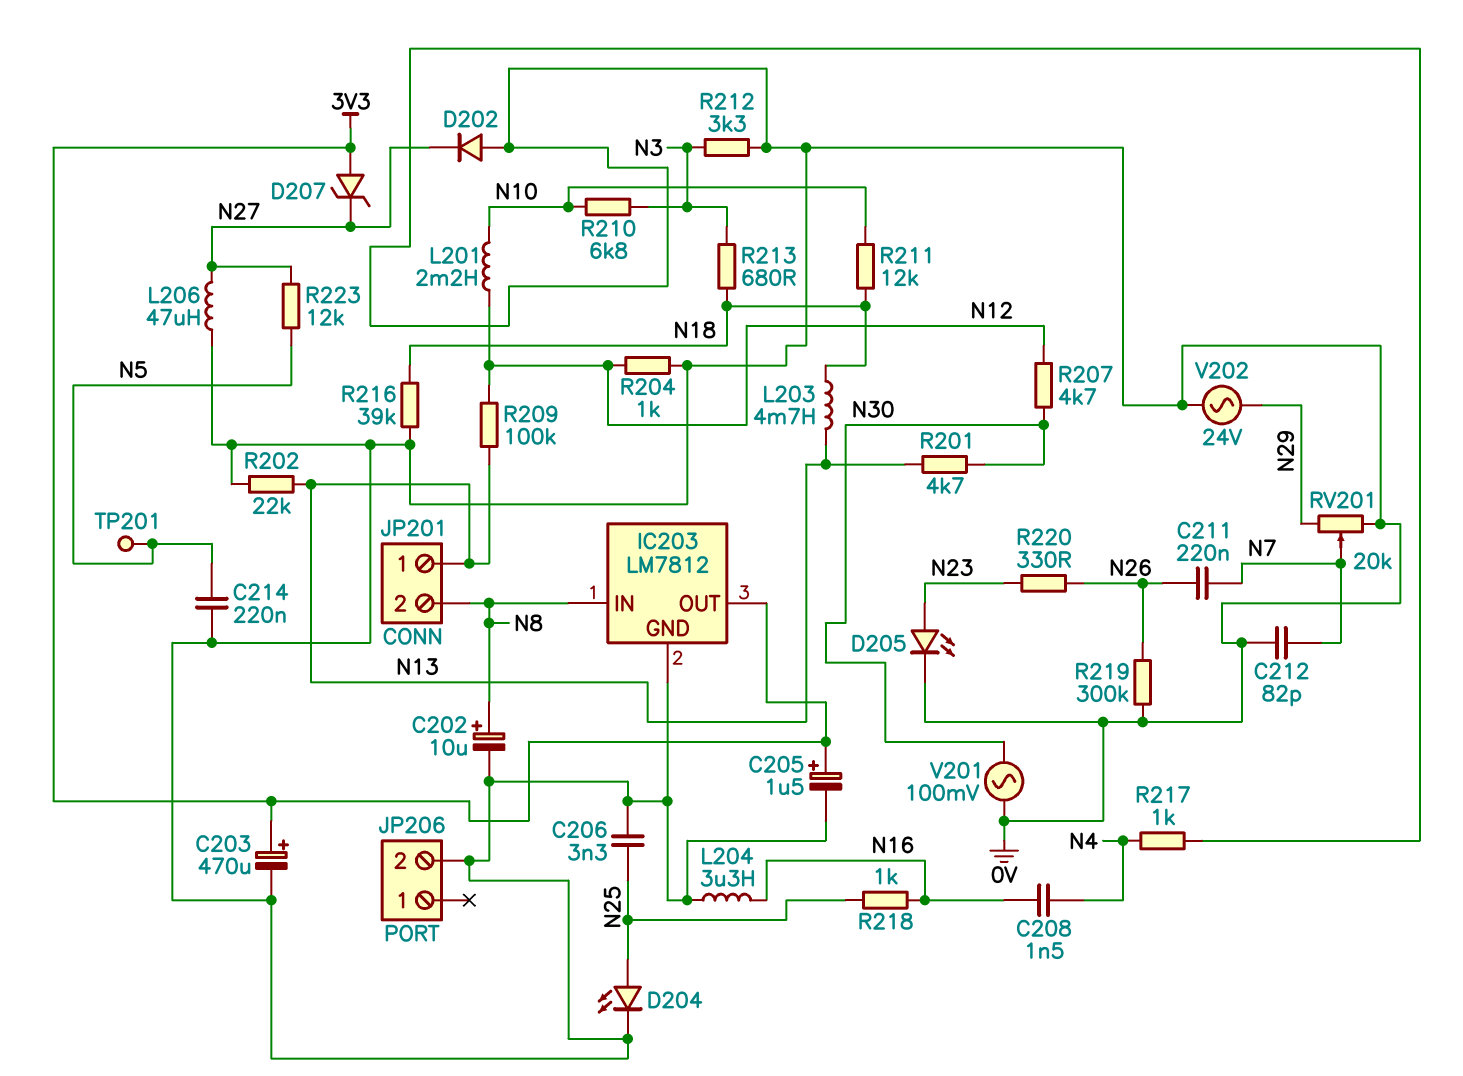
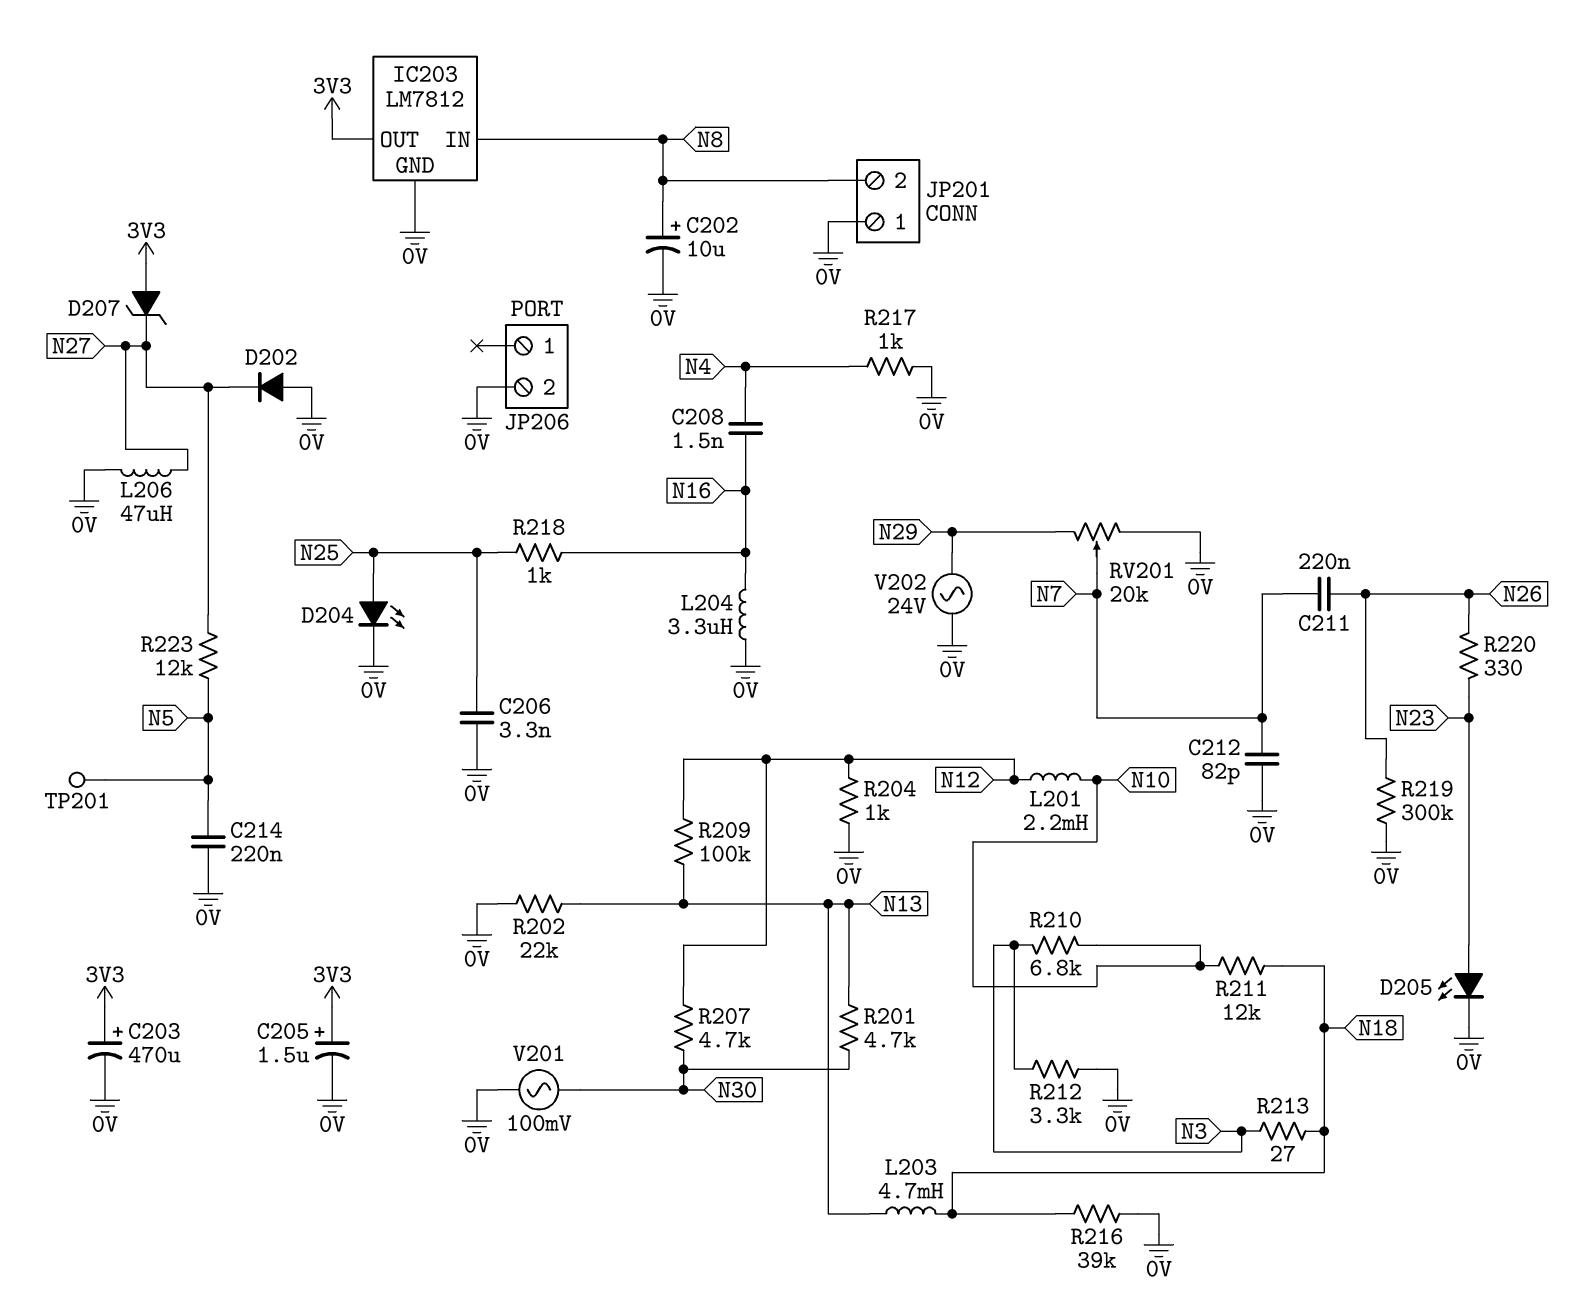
JP201 pin 1: N13 -> 0V
R213: 680 (N3, N18) -> 27 (N3, N18)

